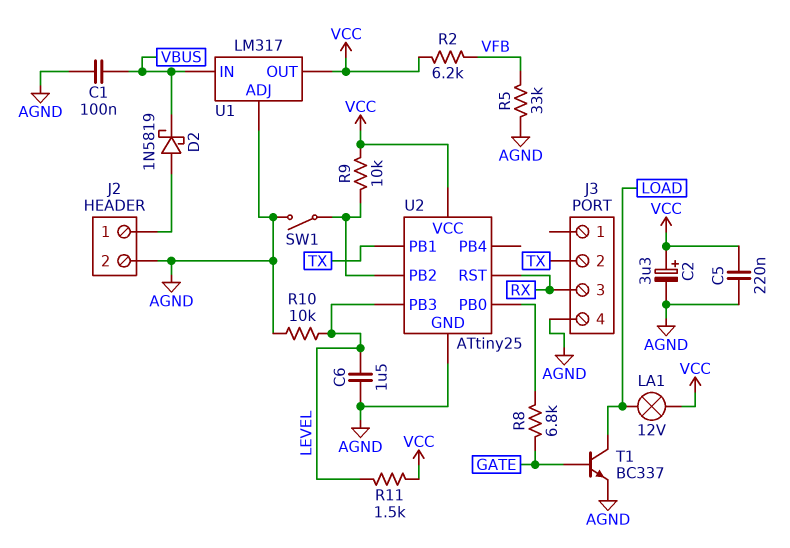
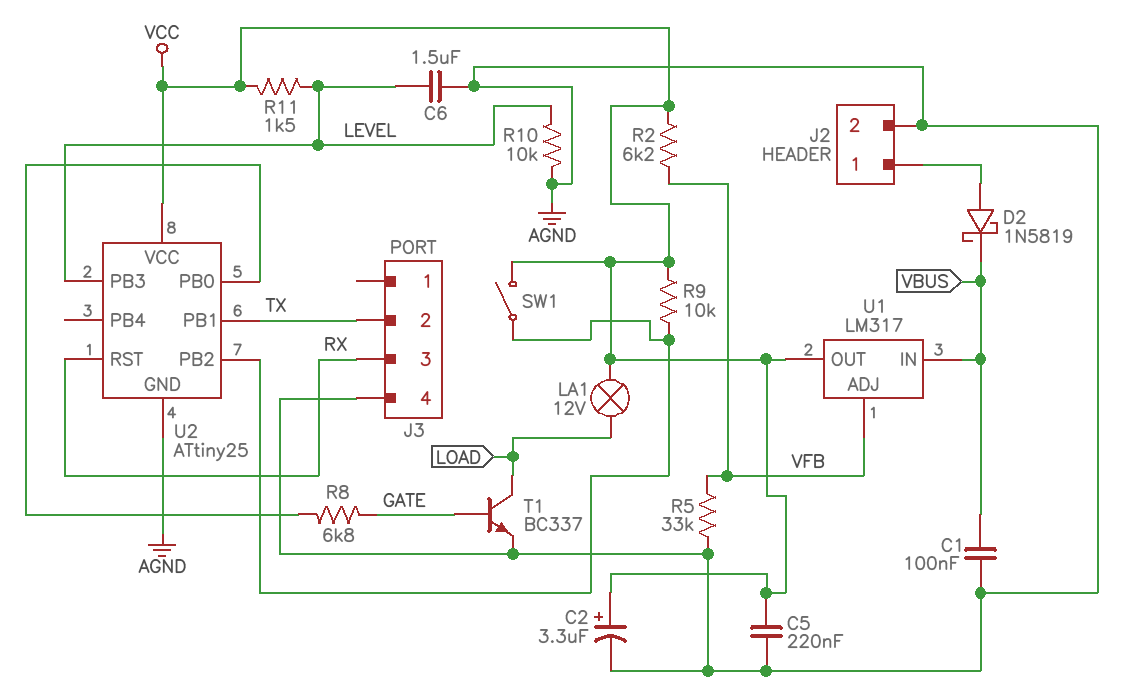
SW1: switch (AGND, U2/PB2) -> switch (U2/PB2, VCC)
U1 pin ADJ: AGND -> VFB

